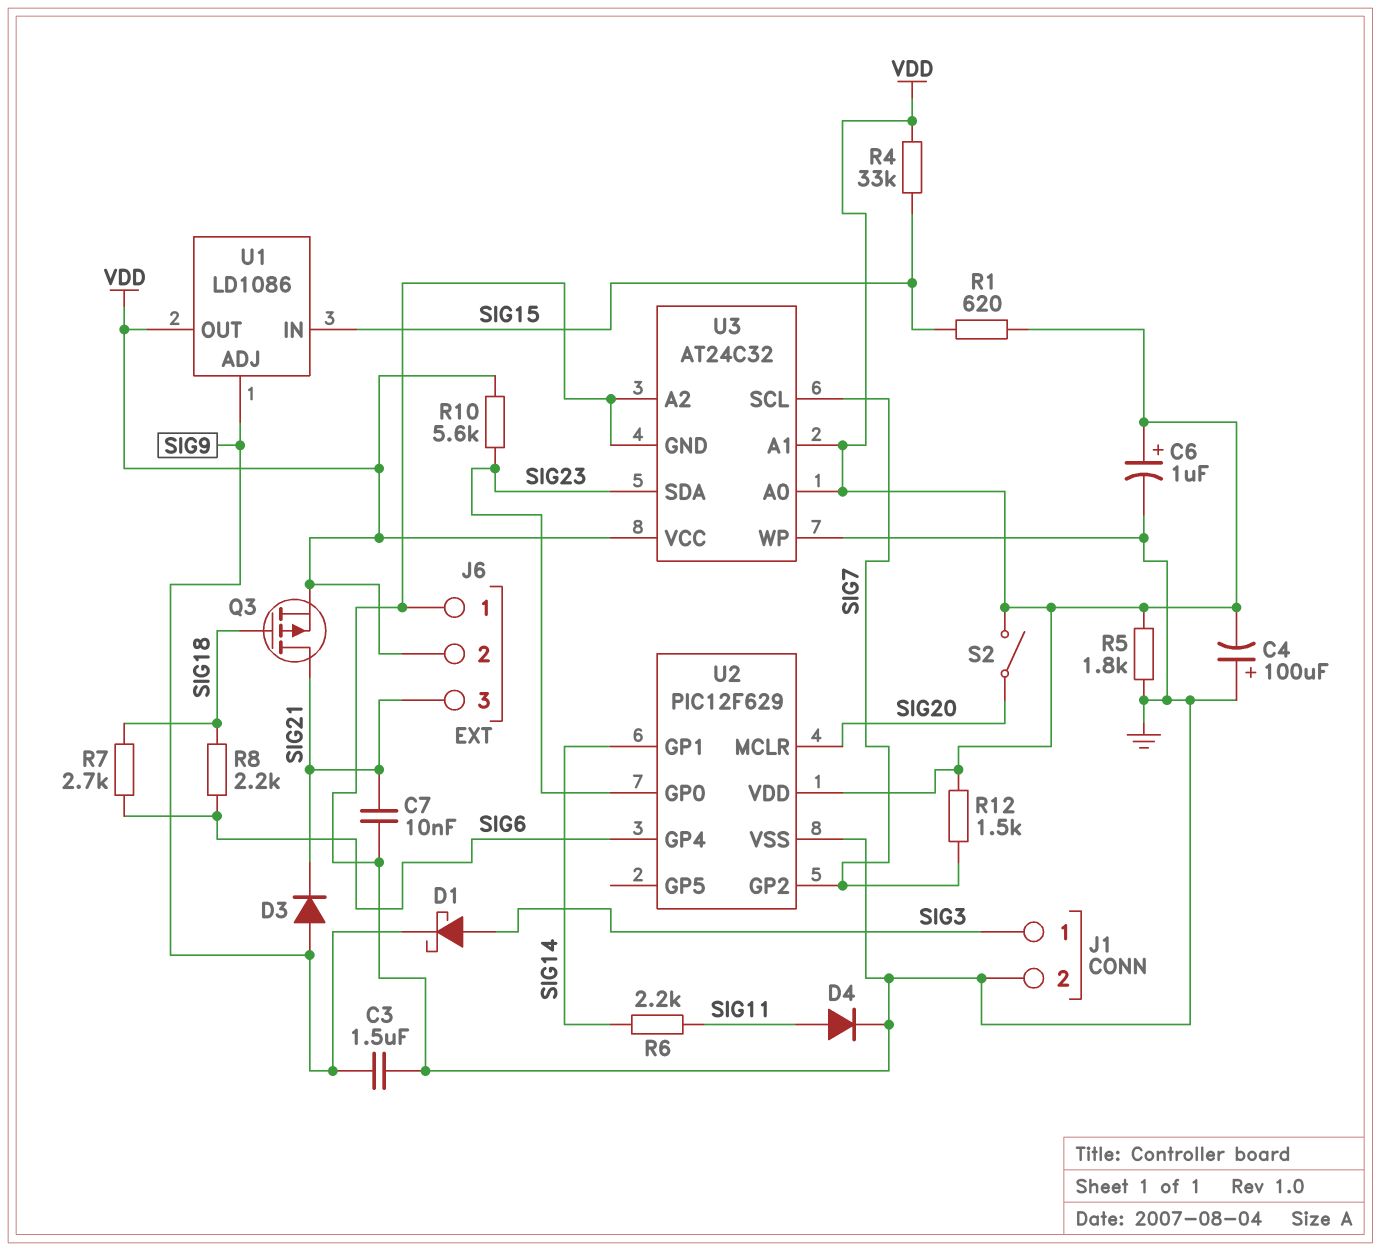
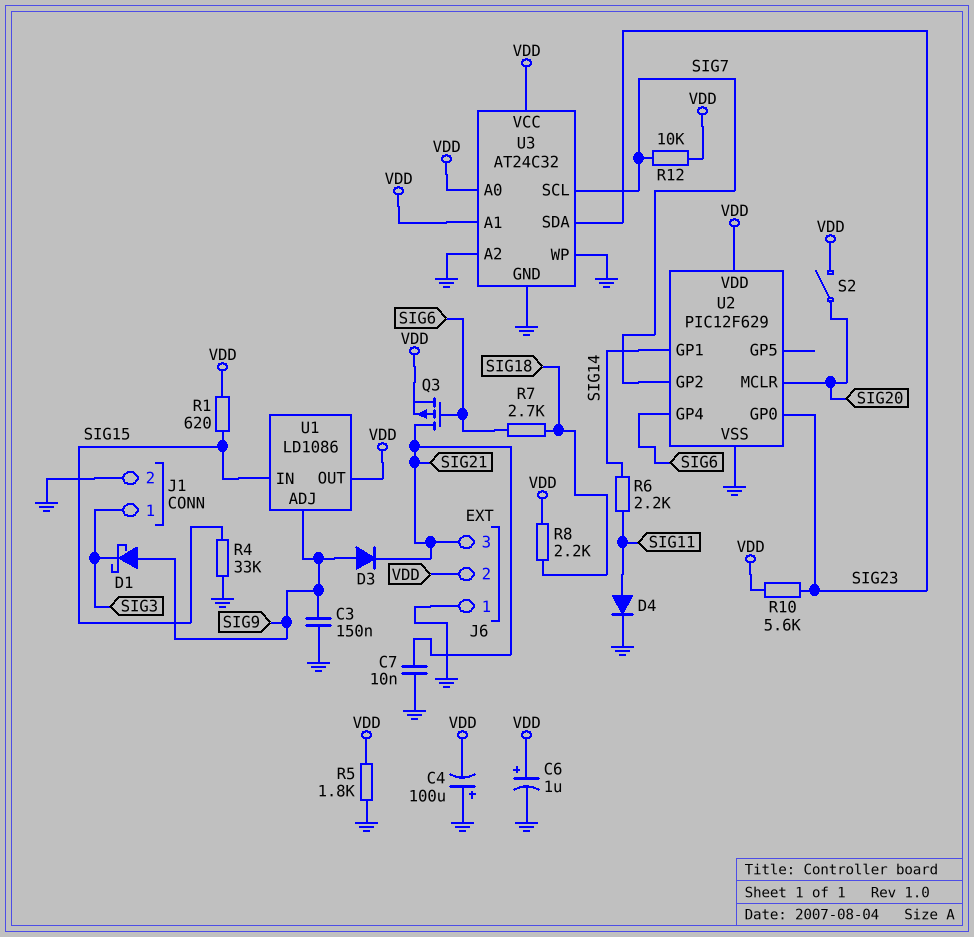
C3: 1.5uF (GND, SIG9) -> 150nF (GND, SIG9)
D1: schottky (A SIG3, K SIG9) -> schottky (A SIG9, K SIG3)
Q3: PMOS (G SIG18, D SIG21, S VDD) -> PMOS (G SIG6, D SIG21, S VDD)
R4: 33k (SIG15, VDD) -> 33k (GND, SIG15)
R8: 2.2k (SIG6, SIG18) -> 2.2k (SIG18, VDD)
R12: 1.5k (SIG7, VDD) -> 10k (SIG7, VDD)

